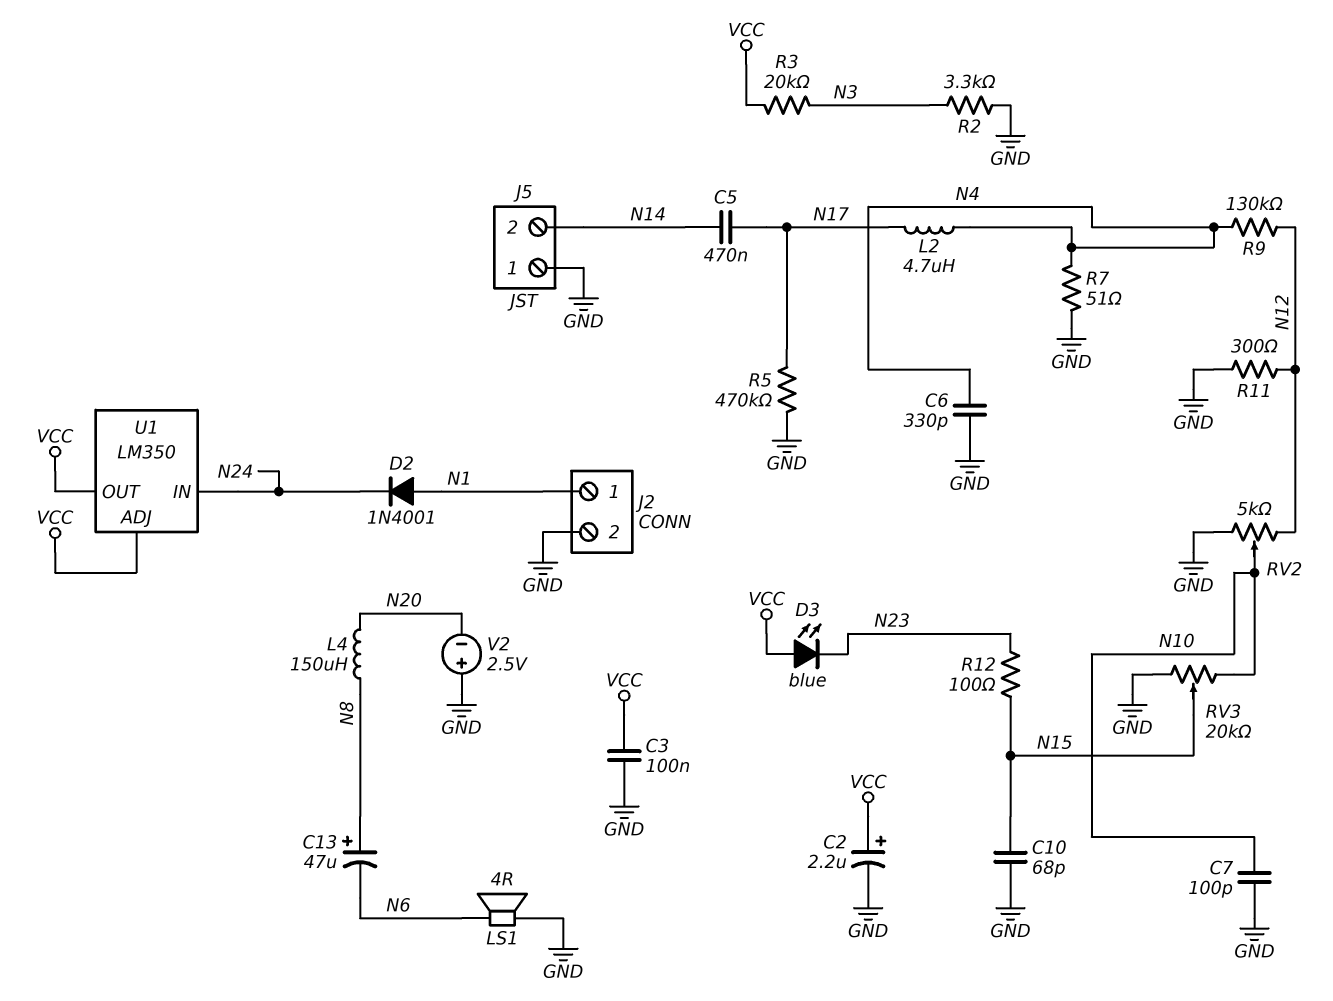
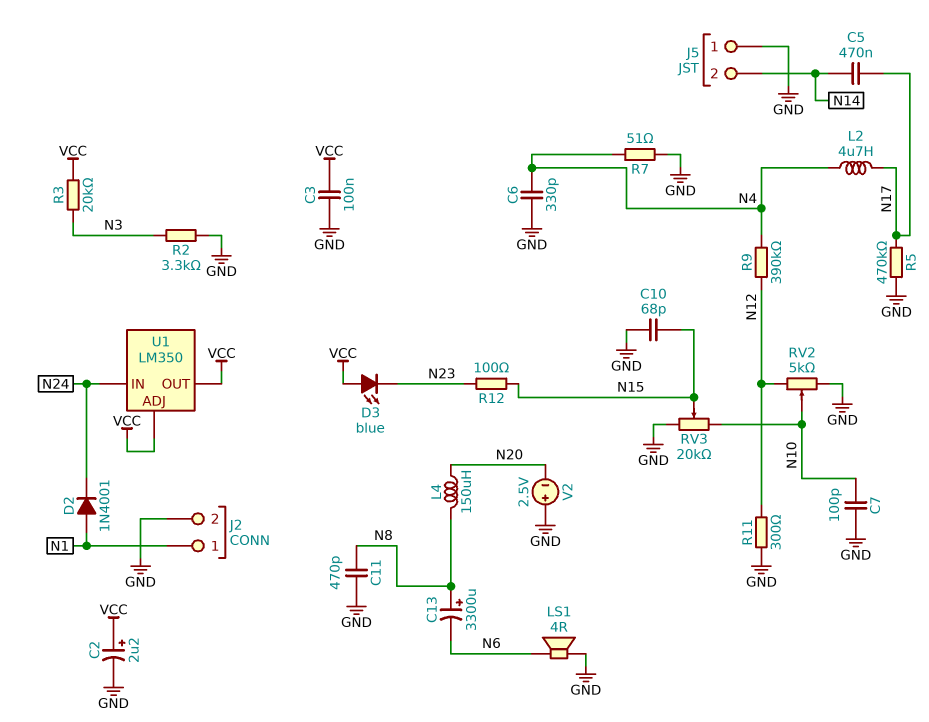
C11: none -> 470pF (GND, N8)
C13: 47uF (plus N8, minus N6) -> 3300uF (plus N8, minus N6)
R9: 130k (N4, N12) -> 390k (N4, N12)

